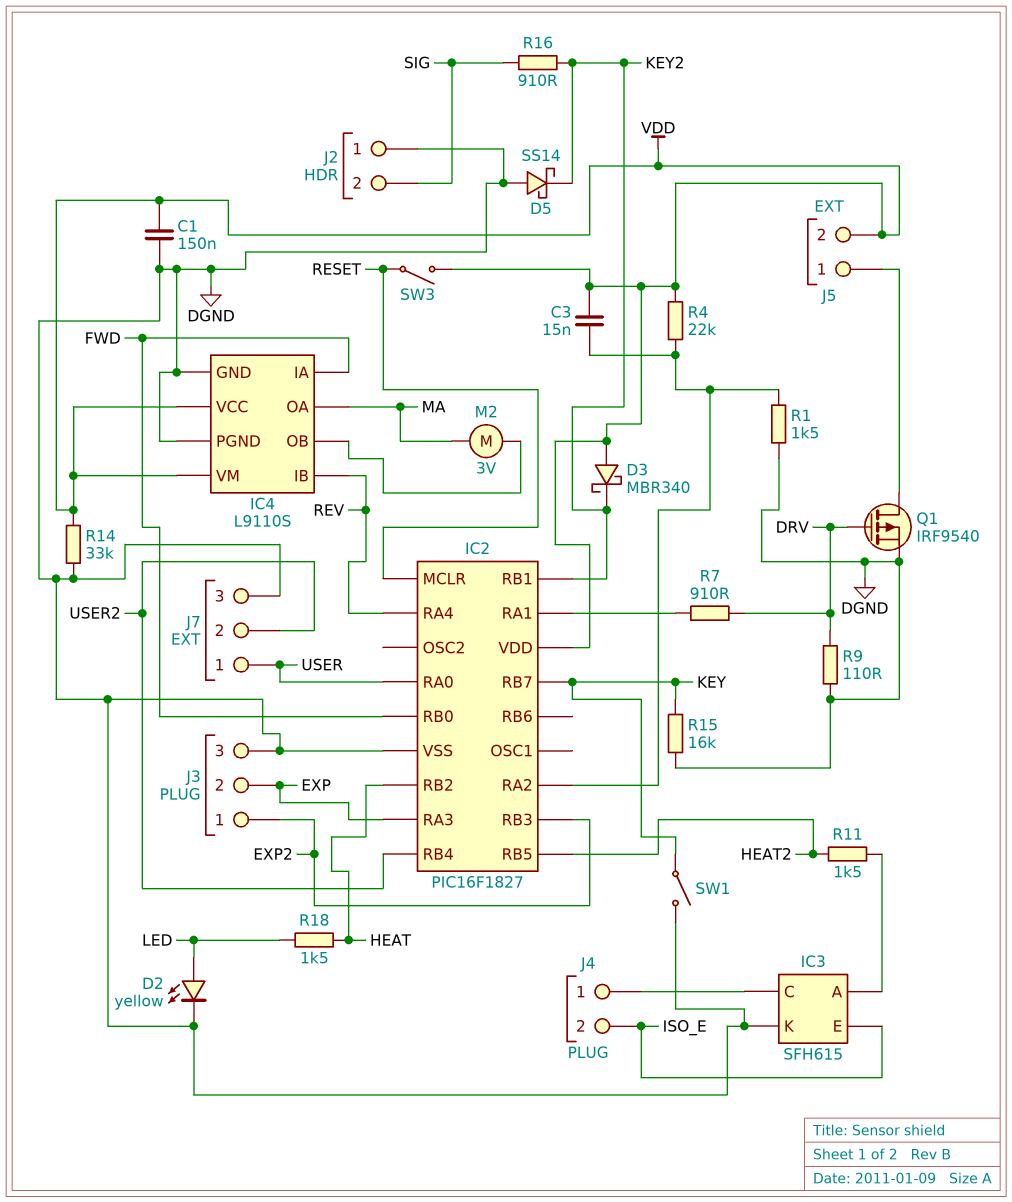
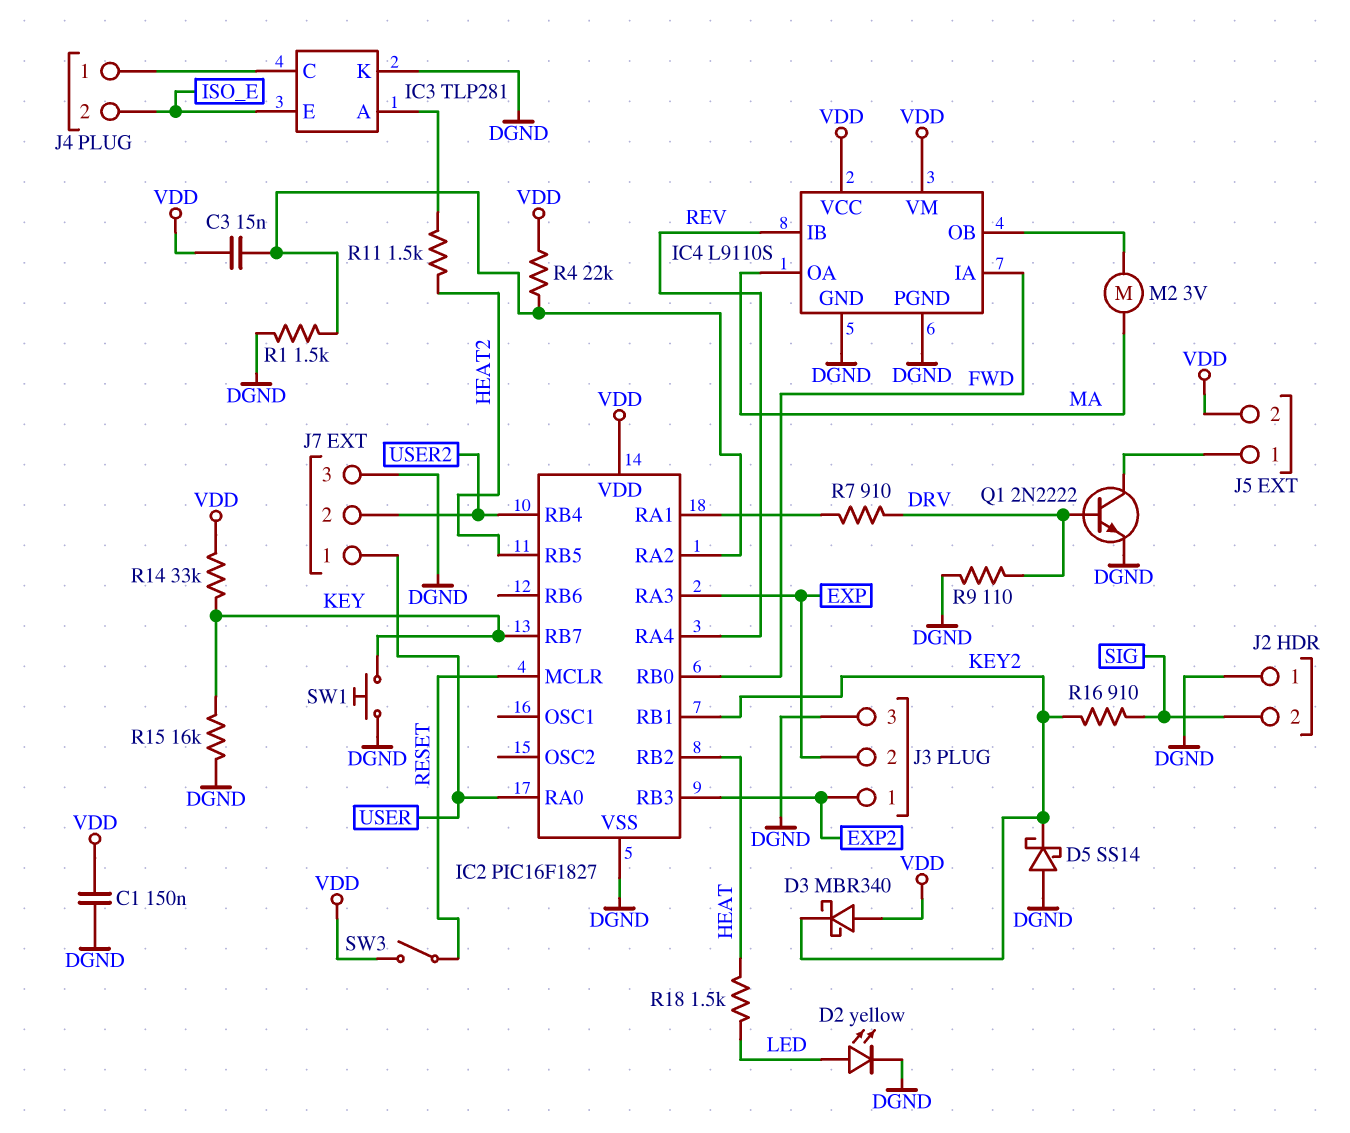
IC3: SFH615 -> TLP281
Q1: PMOS IRF9540 (G DRV, D J5/1, S DGND) -> NPN 2N2222 (B DRV, C J5/1, E DGND)
R14: 33k (DGND, VDD) -> 33k (KEY, VDD)
SW1: switch (DGND, KEY) -> button (DGND, KEY)

